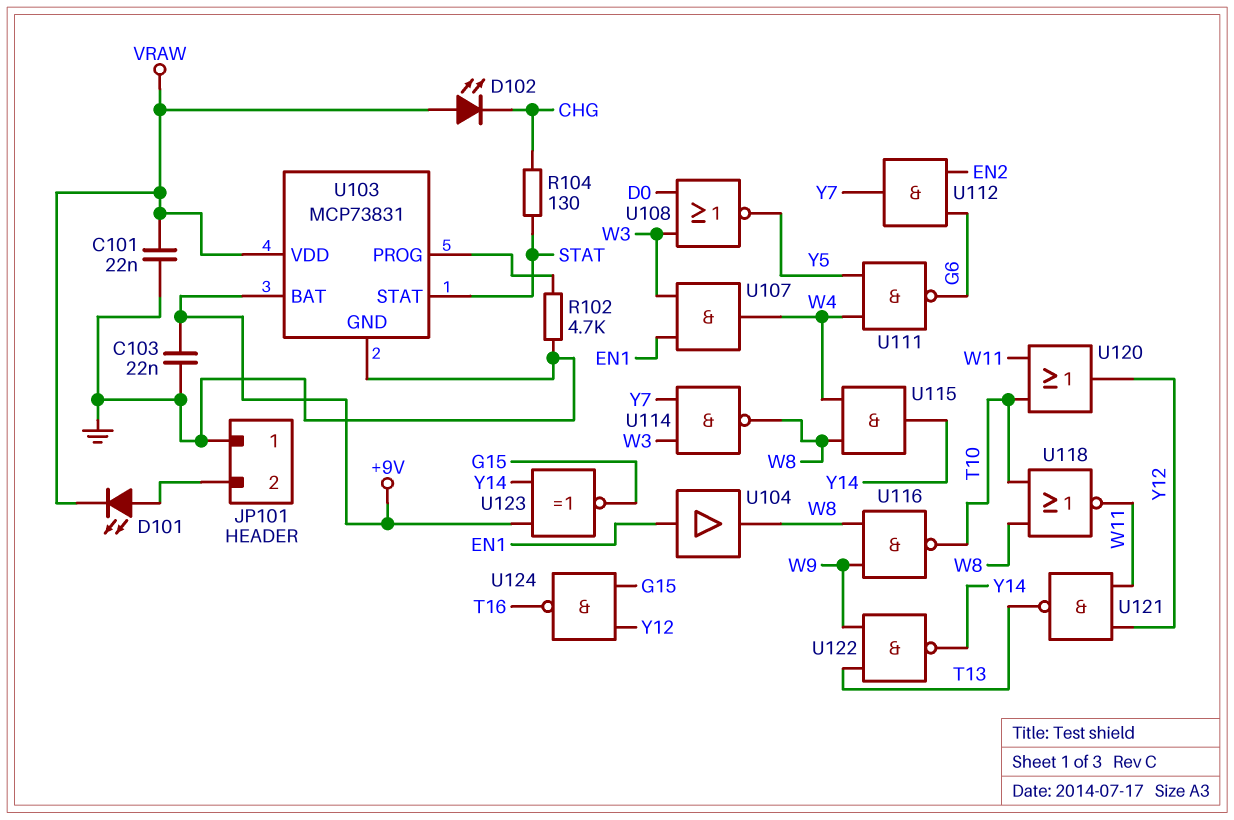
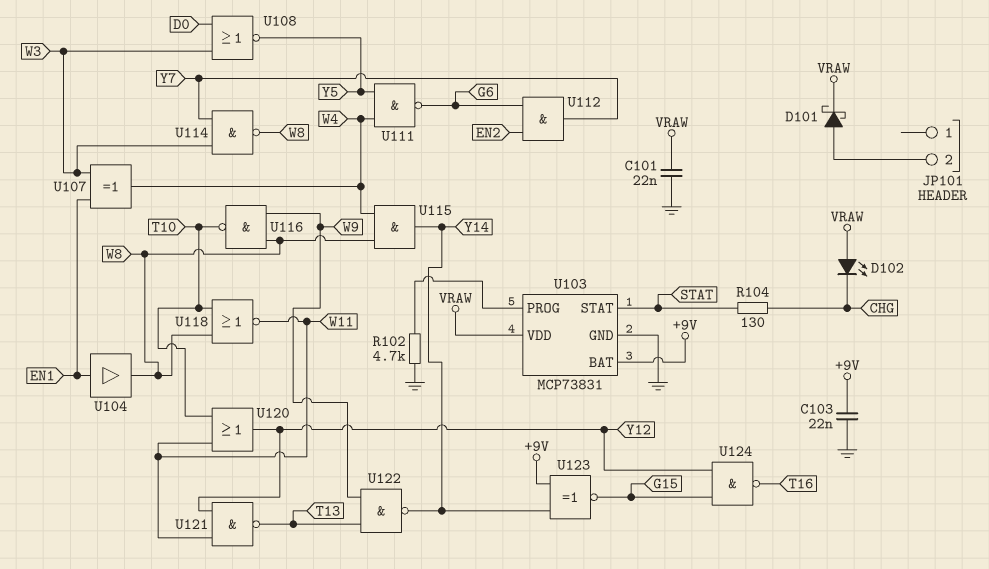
D101: LED (A JP101/2, K VRAW) -> schottky (A JP101/2, K VRAW)
JP101 pin 1: GND -> none
U107: AND (in EN1, in W3, out W4) -> XOR (in EN1, in W3, out W4)

